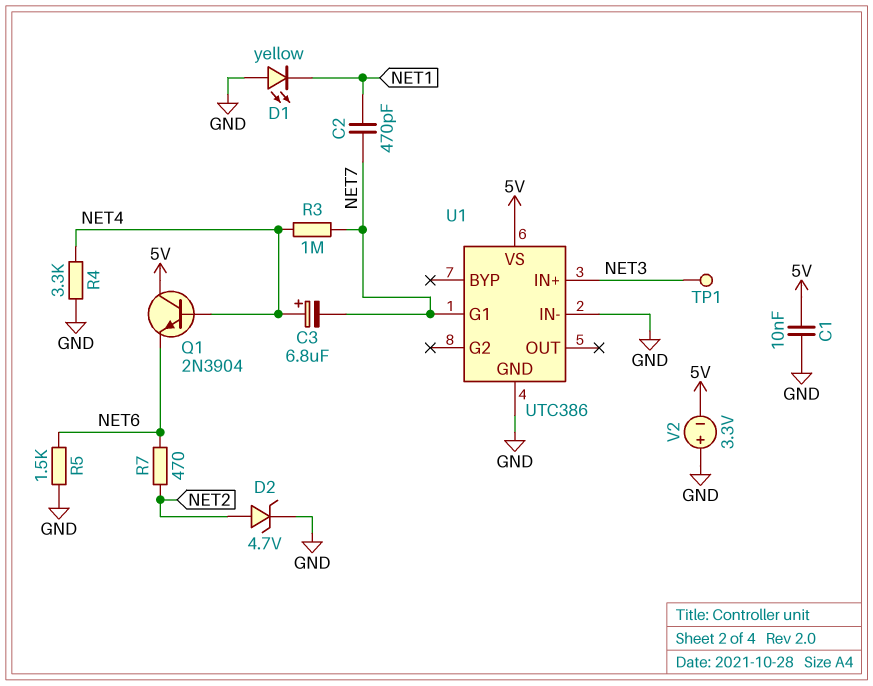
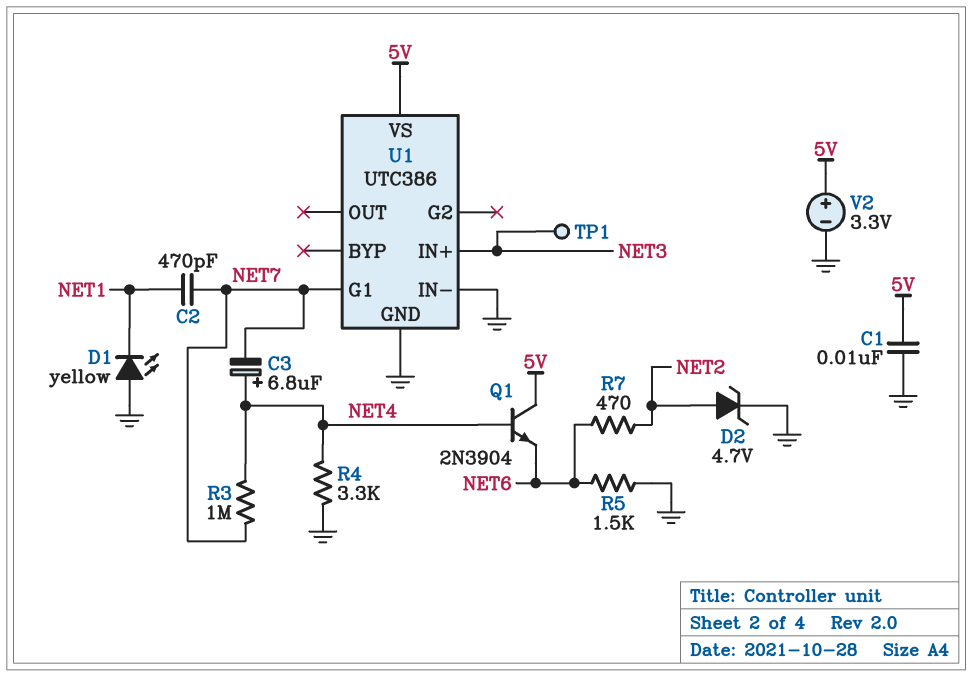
V2: 3.3V (plus GND, minus 5V) -> 3.3V (plus 5V, minus GND)

